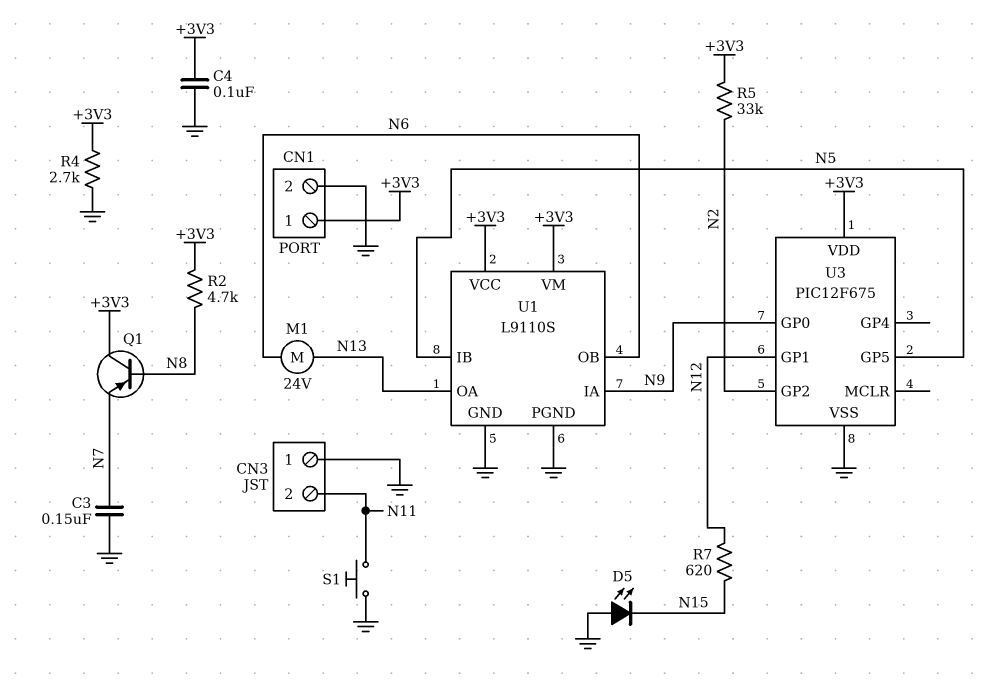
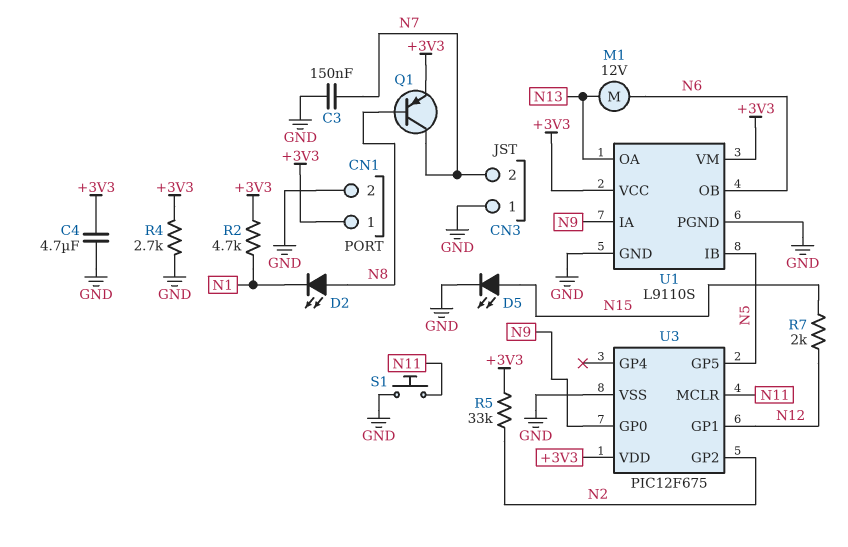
C4: 100nF (+3V3, GND) -> 4.7uF (+3V3, GND)
CN3 pin 2: N11 -> N7
D2: none -> LED (A N8, K N1)
D5: LED (A GND, K N15) -> LED (A N15, K GND)
M1: motor 24V (N6, N13) -> motor 12V (N6, N13)
Q1: PNP (B N8, C +3V3, E N7) -> PNP (B N8, C N7, E +3V3)
R2: 4.7k (+3V3, N8) -> 4.7k (+3V3, N1)
R7: 620 (N12, N15) -> 2k (N12, N15)
U3 pin MCLR: none -> N11

